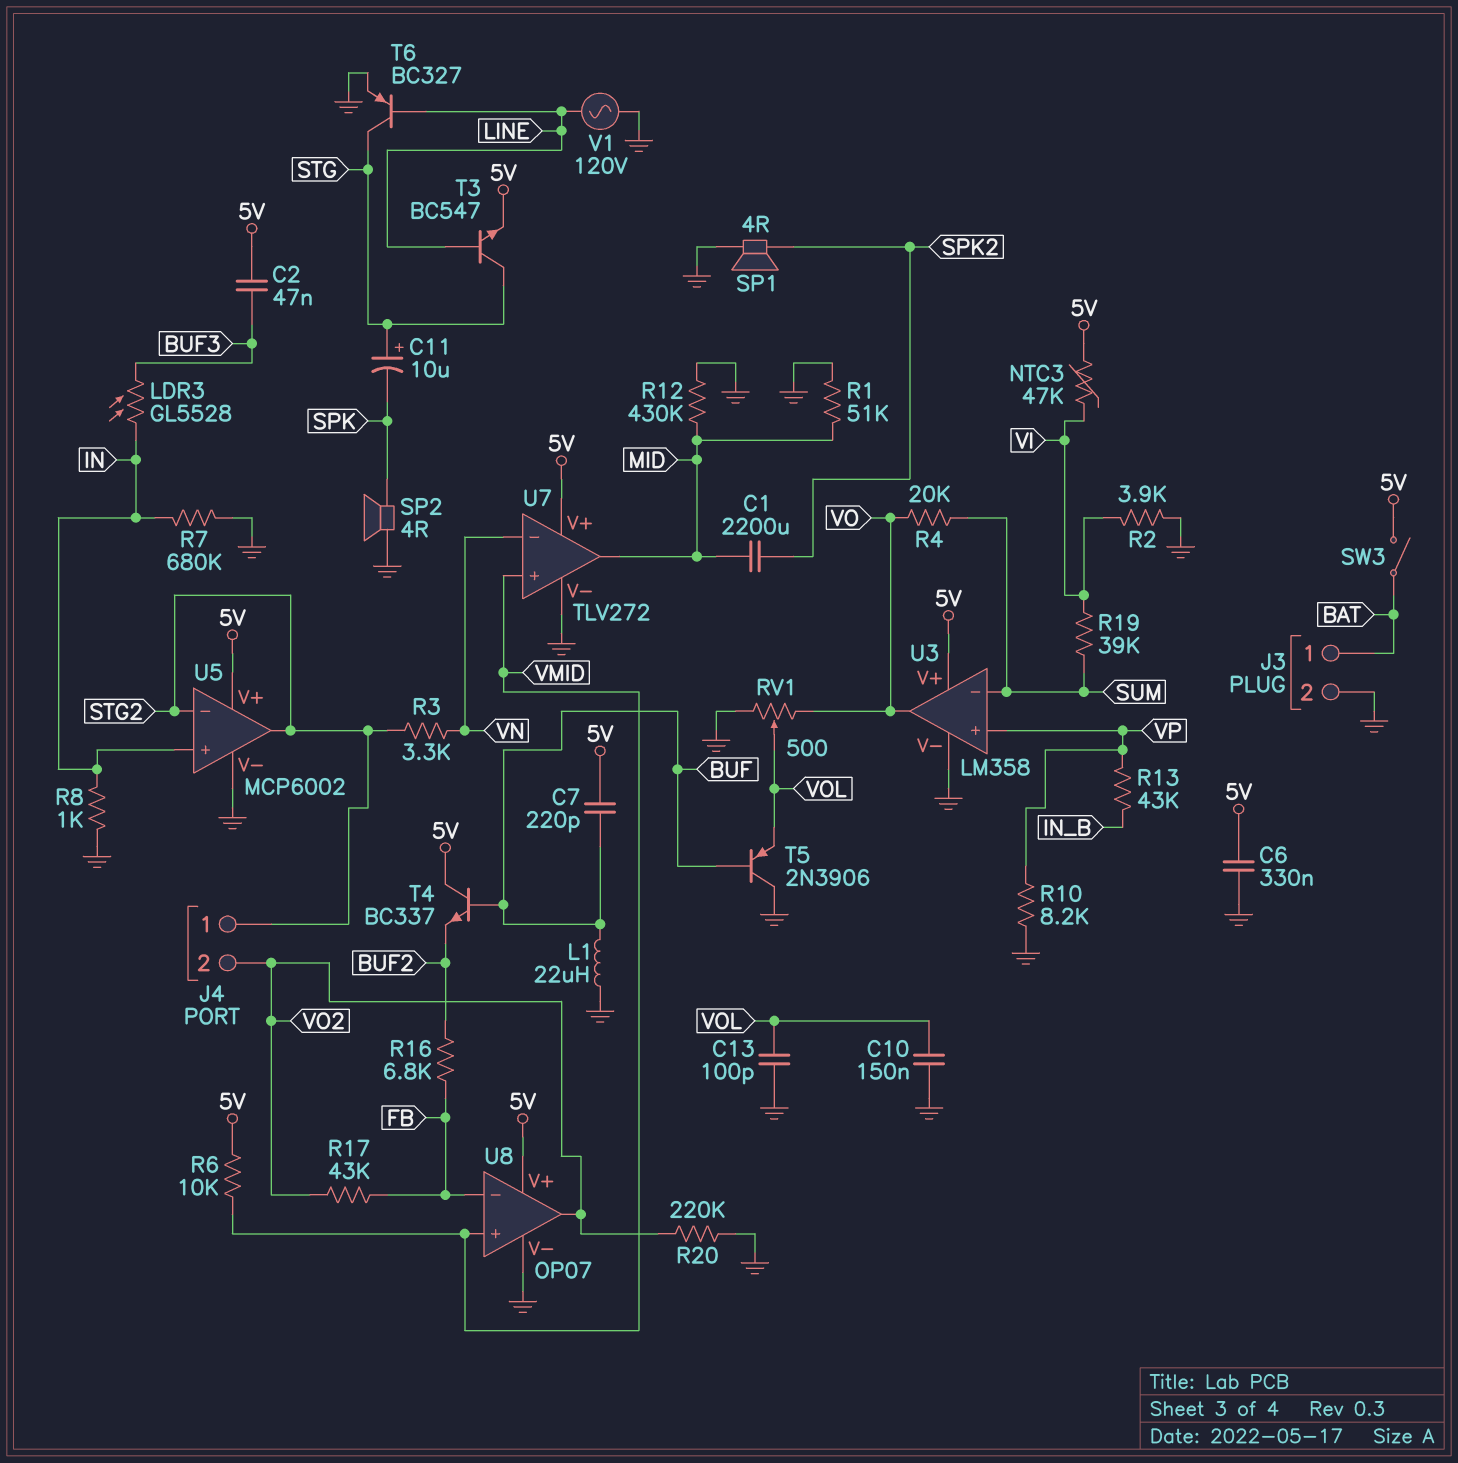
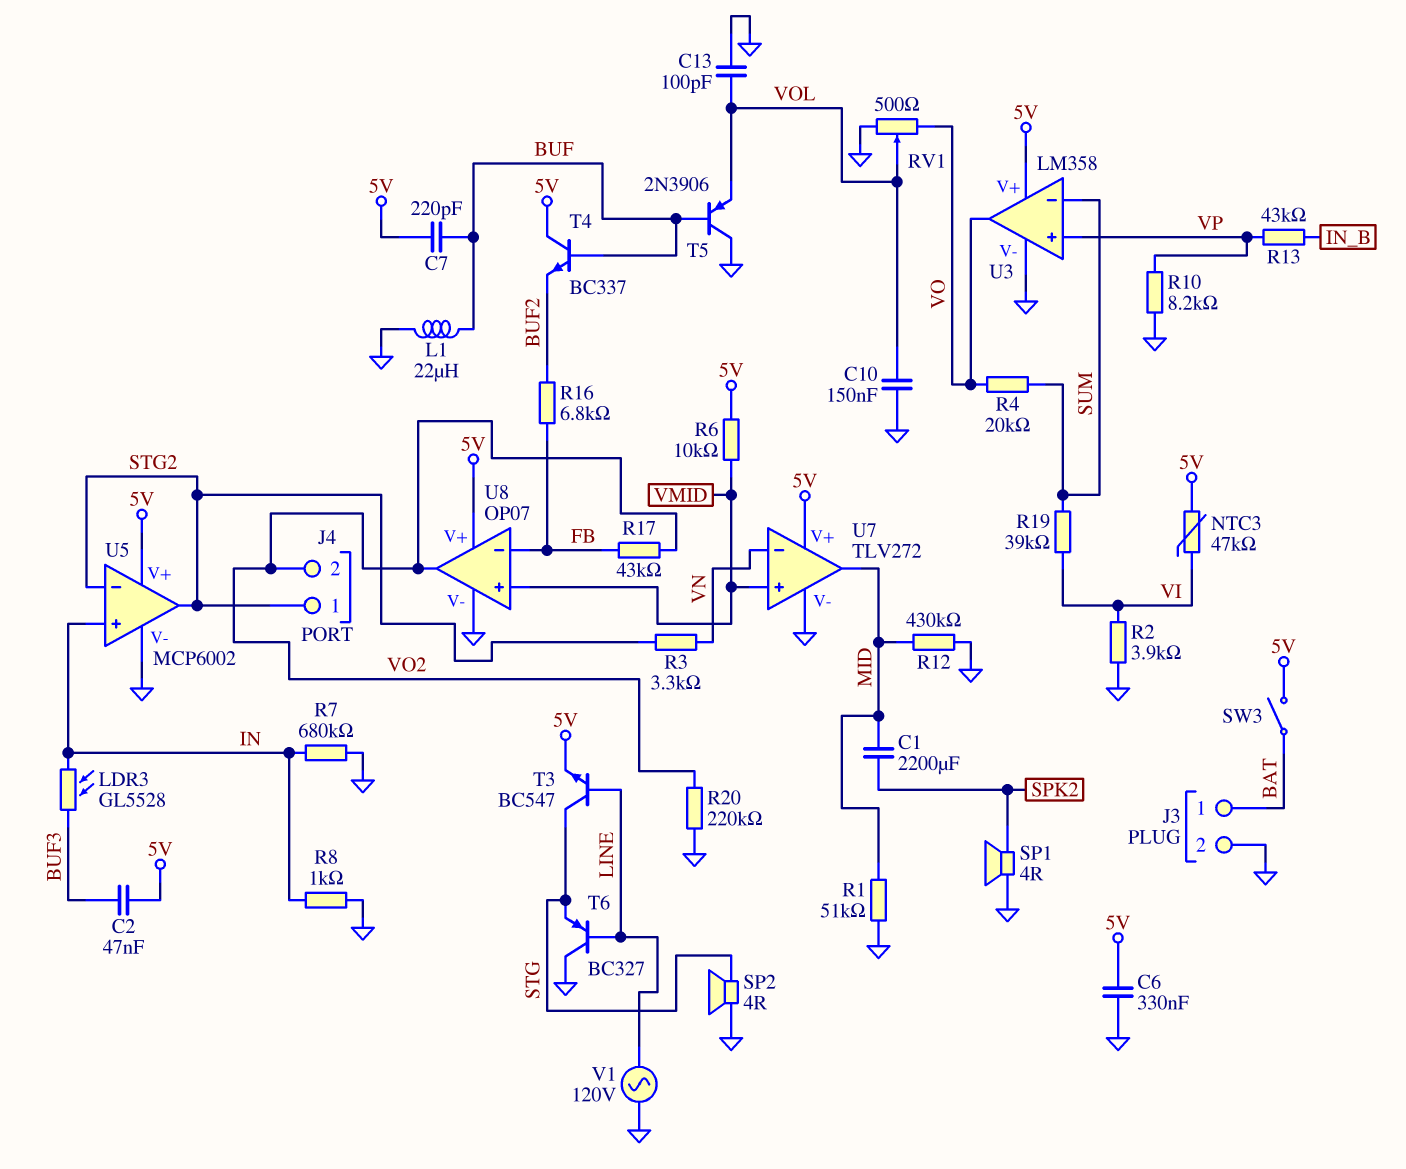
C11: 10uF (plus STG, minus SPK) -> none
SP2: speaker 4R (GND, SPK) -> speaker 4R (GND, STG)
T6: PNP BC327 (B LINE, C STG, E GND) -> PNP BC327 (B LINE, C GND, E STG)

